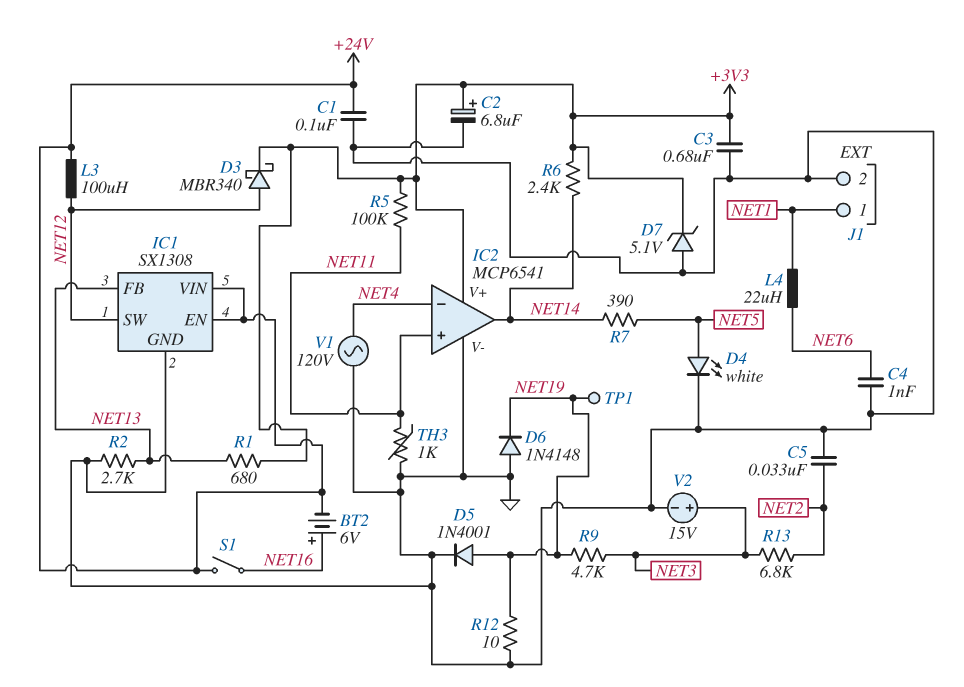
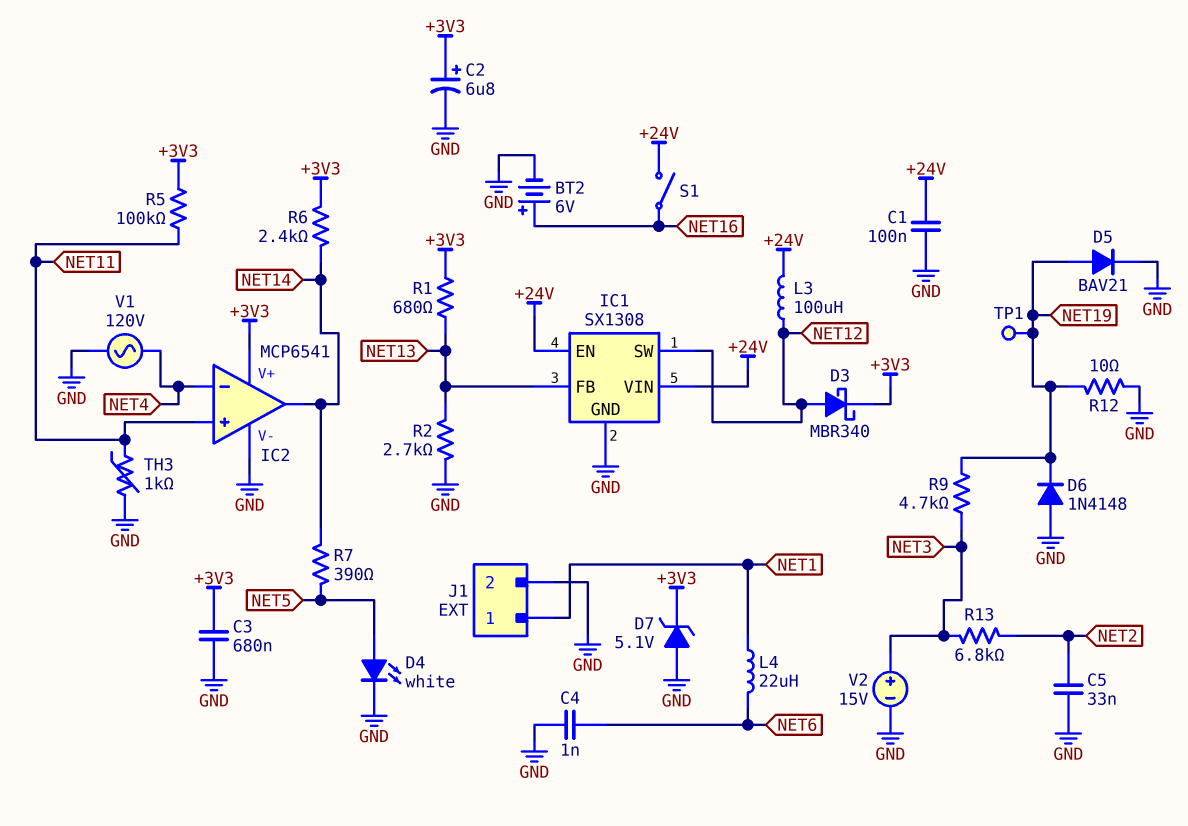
BT2: 6V (plus NET16, minus +24V) -> 6V (plus NET16, minus GND)
D5: diode 1N4001 (A NET19, K GND) -> diode BAV21 (A NET19, K GND)

